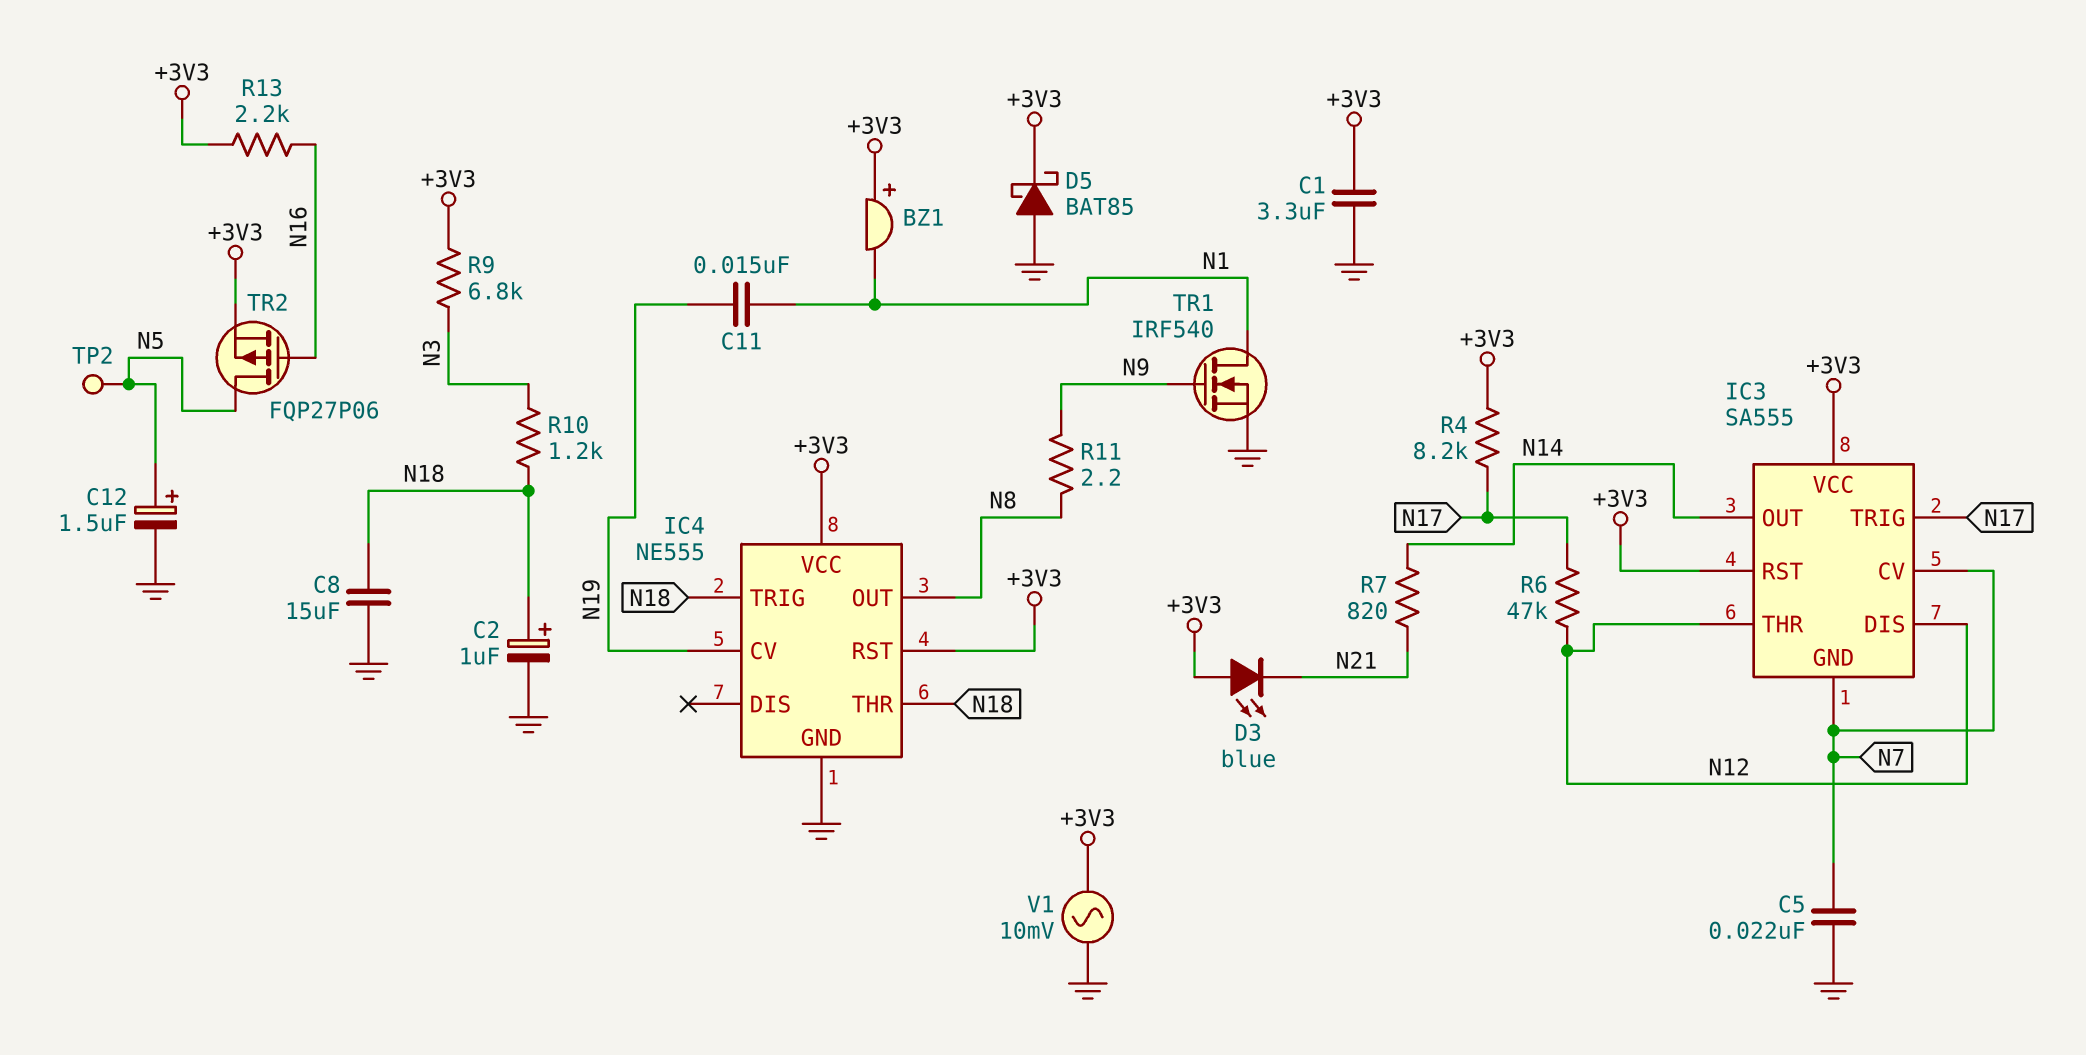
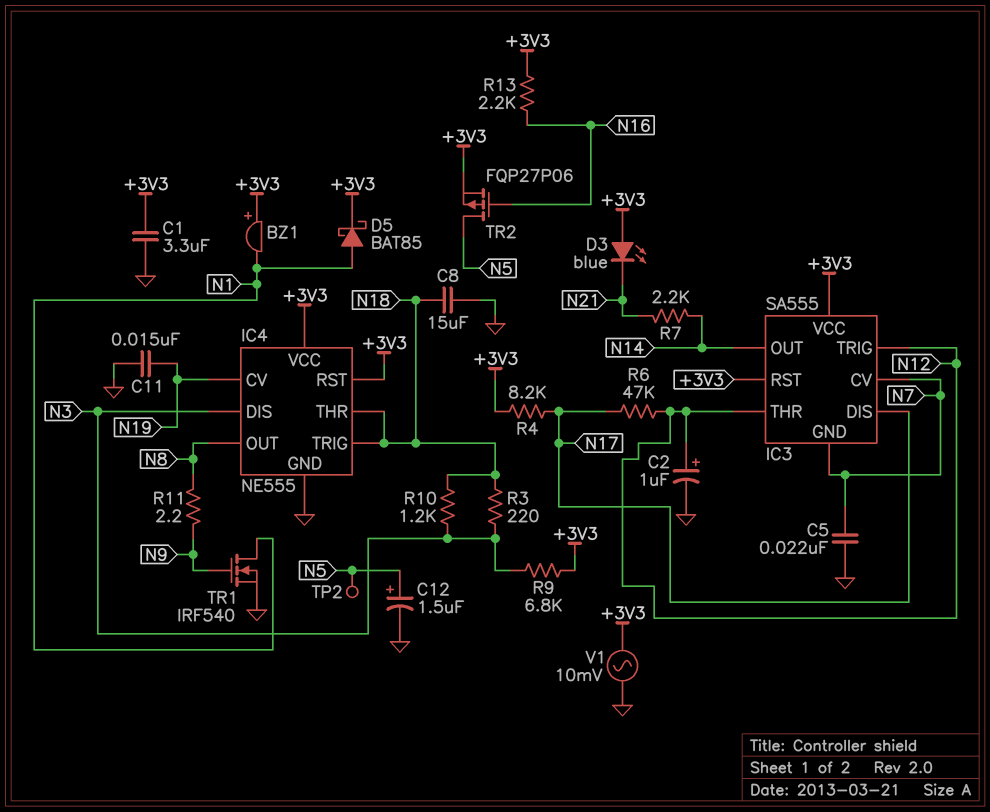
C2: 1uF (plus N18, minus GND) -> 1uF (plus N12, minus GND)
C11: 15nF (N1, N19) -> 15nF (GND, N19)
D5: schottky BAT85 (A GND, K +3V3) -> schottky BAT85 (A N1, K +3V3)
IC3 pin DIS: N12 -> N17
IC3 pin TRIG: N17 -> N12
IC4 pin DIS: none -> N3
R3: none -> 220 (N3, N18)
R7: 820 (N14, N21) -> 2.2k (N14, N21)

